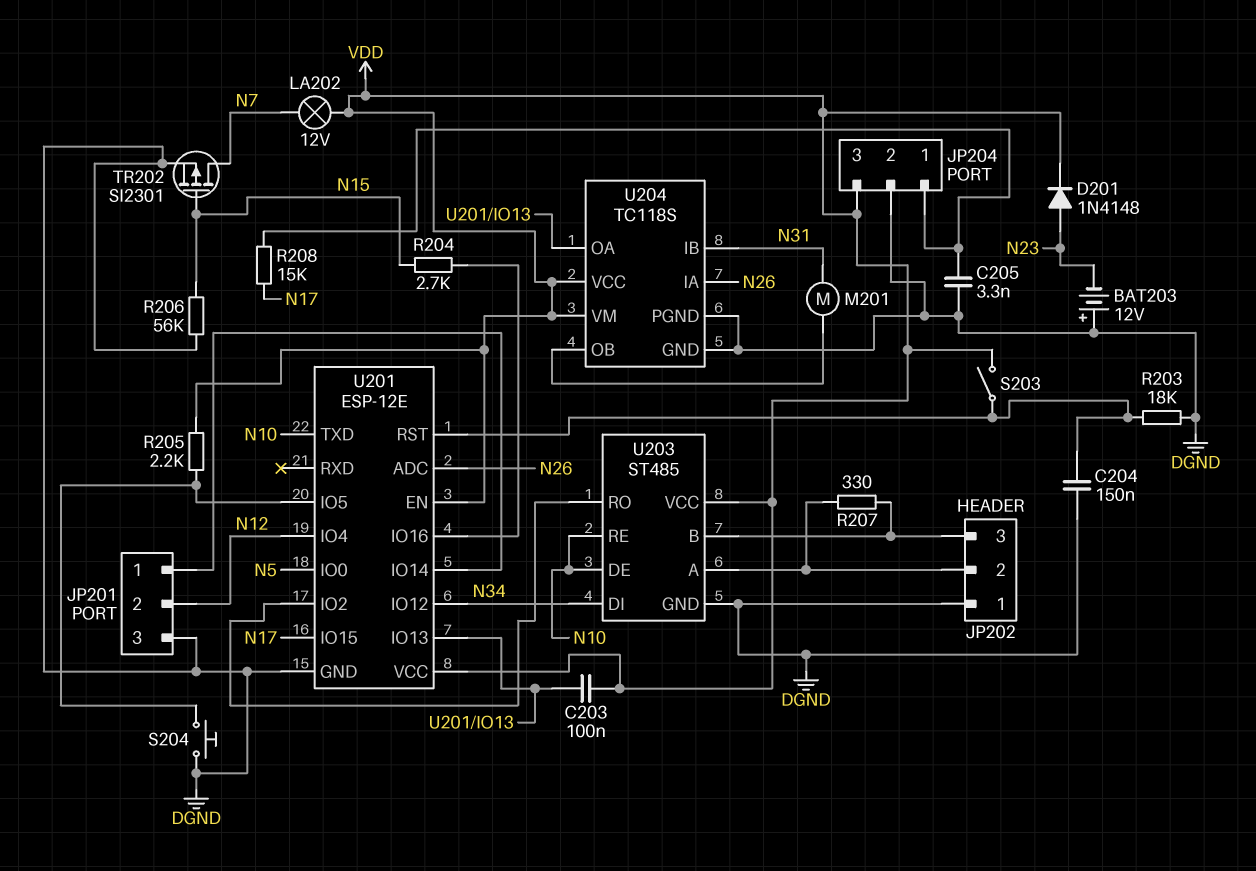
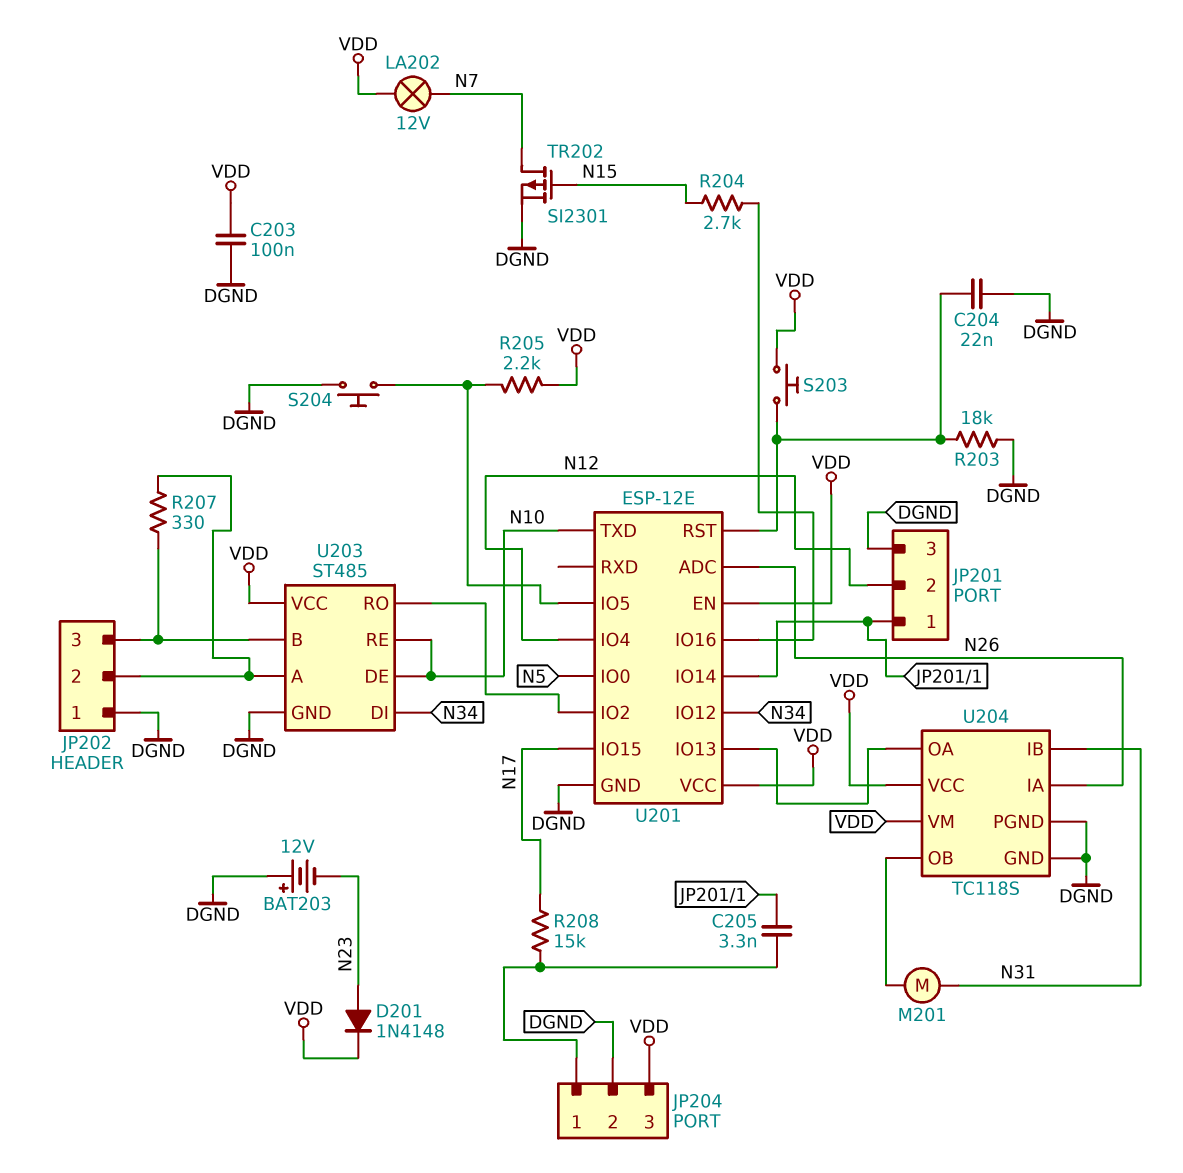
C203: 100nF (U201/IO13, VDD) -> 100nF (DGND, VDD)
C204: 150nF (DGND, U201/RST) -> 22nF (DGND, U201/RST)
C205: 3.3nF (DGND, JP204/1) -> 3.3nF (JP201/1, JP204/1)
R206: 56k (DGND, N15) -> none
S203: switch (U201/RST, VDD) -> button (U201/RST, VDD)

